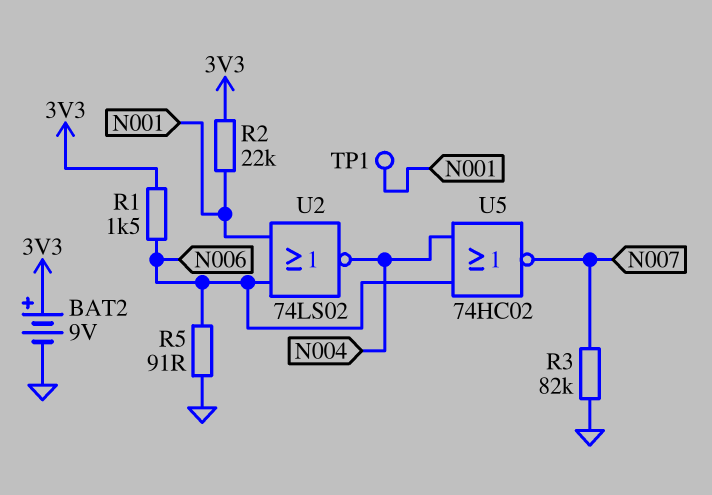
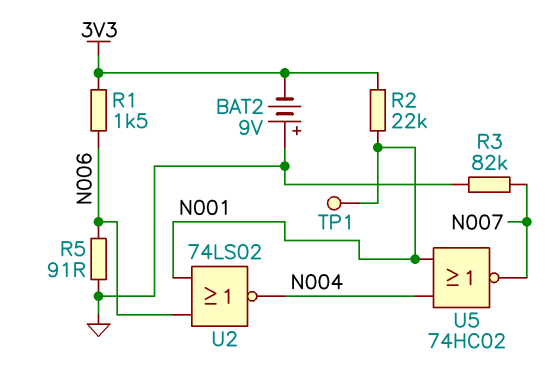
BAT2: 9V (plus 3V3, minus GND) -> 9V (plus GND, minus 3V3)
U5: NOR 74HC02 (in N004, in N006, out N007) -> NOR 74HC02 (in N001, in N004, out N007)

